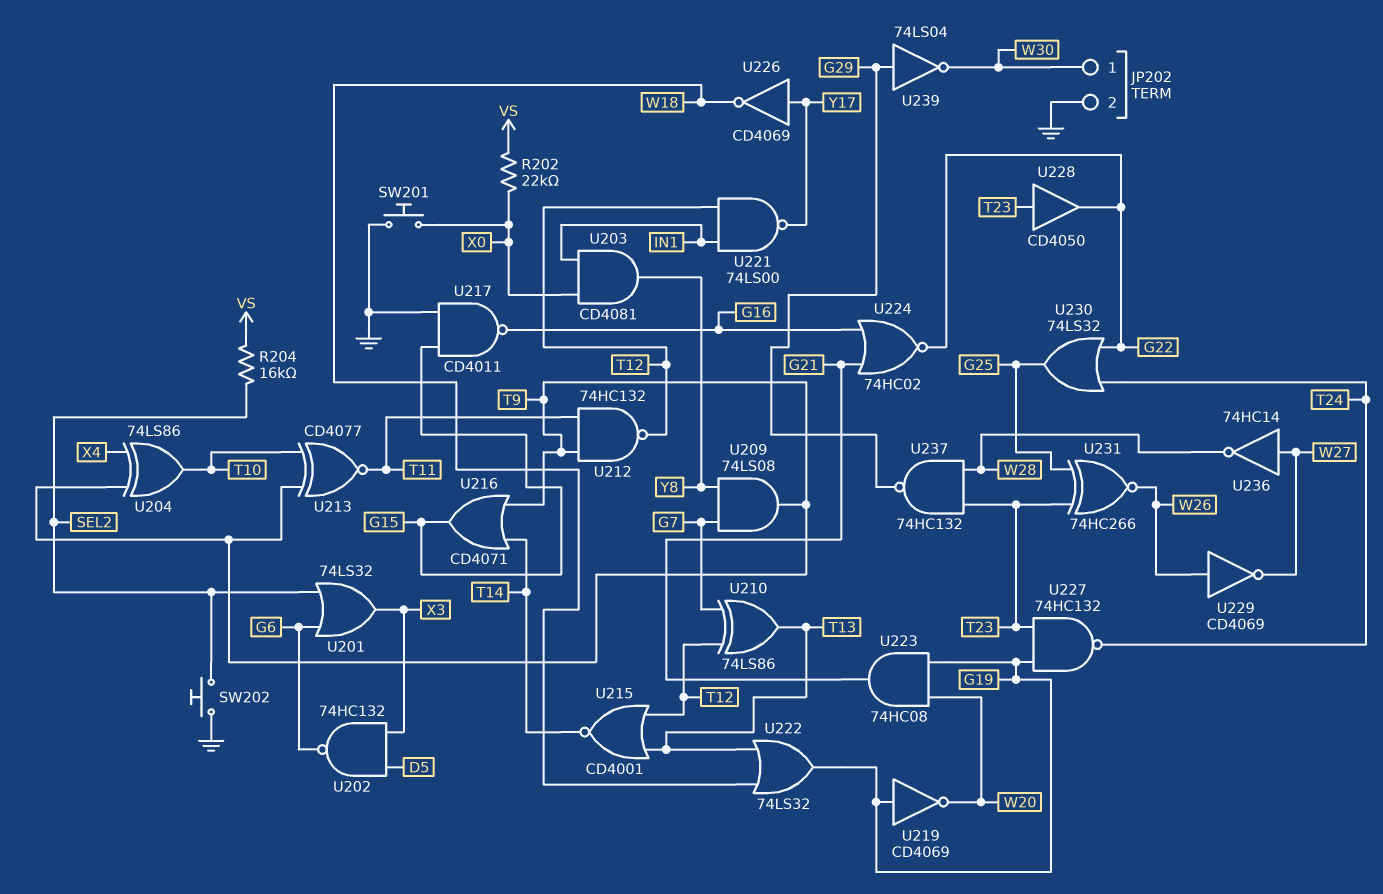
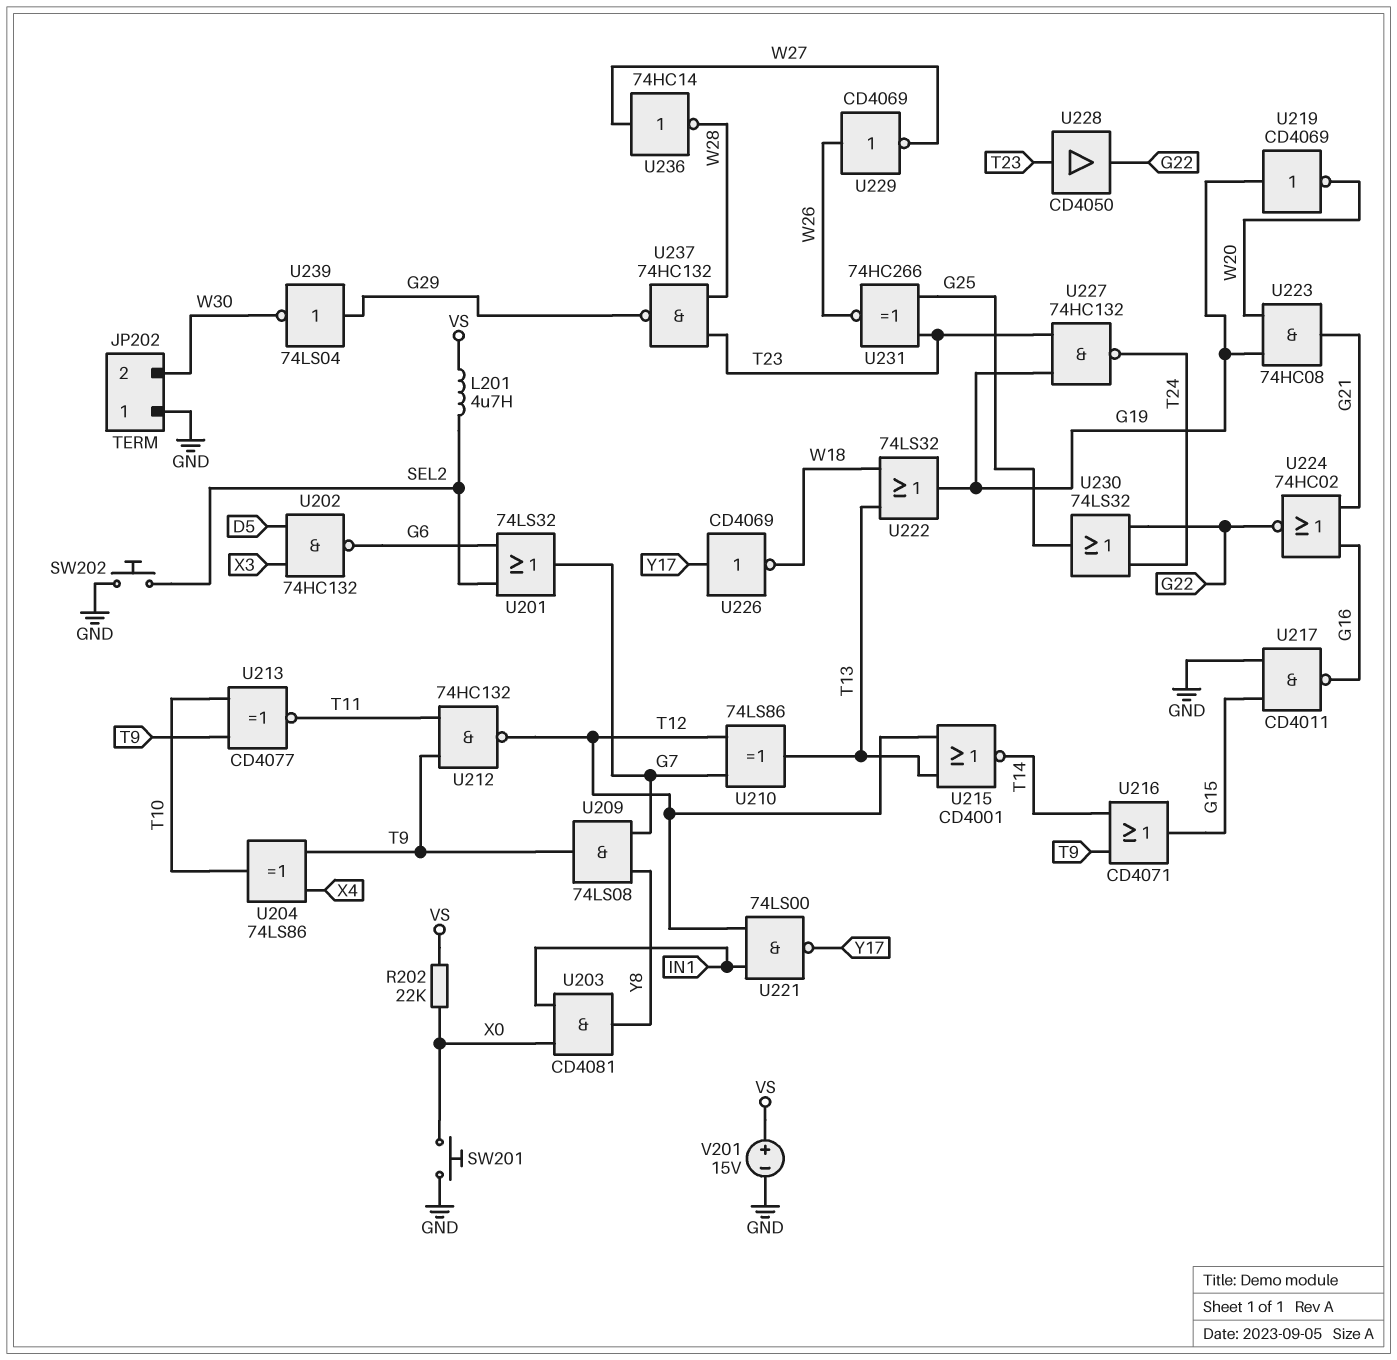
JP202 pin 1: W30 -> GND
JP202 pin 2: GND -> W30
L201: none -> 4.7uH (SEL2, VS)
R204: 16k (SEL2, VS) -> none
U201: OR 74LS32 (in G6, in SEL2, out X3) -> OR 74LS32 (in G6, in SEL2, out G7)
V201: none -> 15V (plus VS, minus GND)

